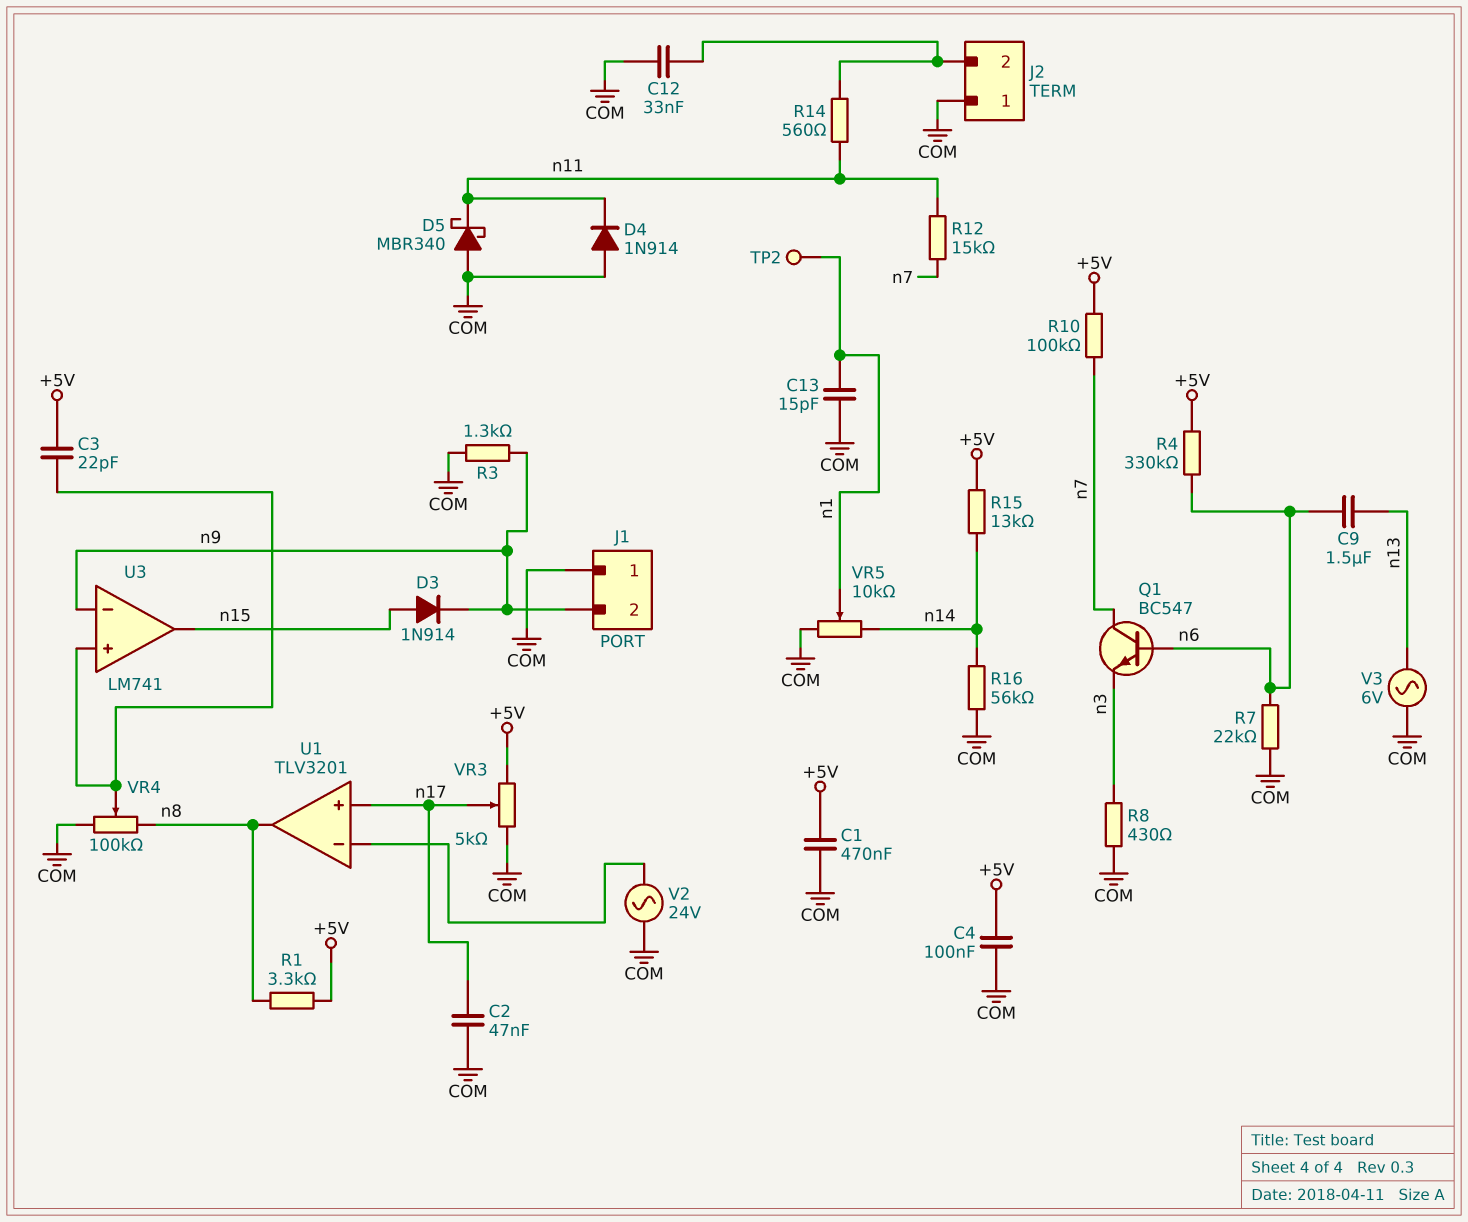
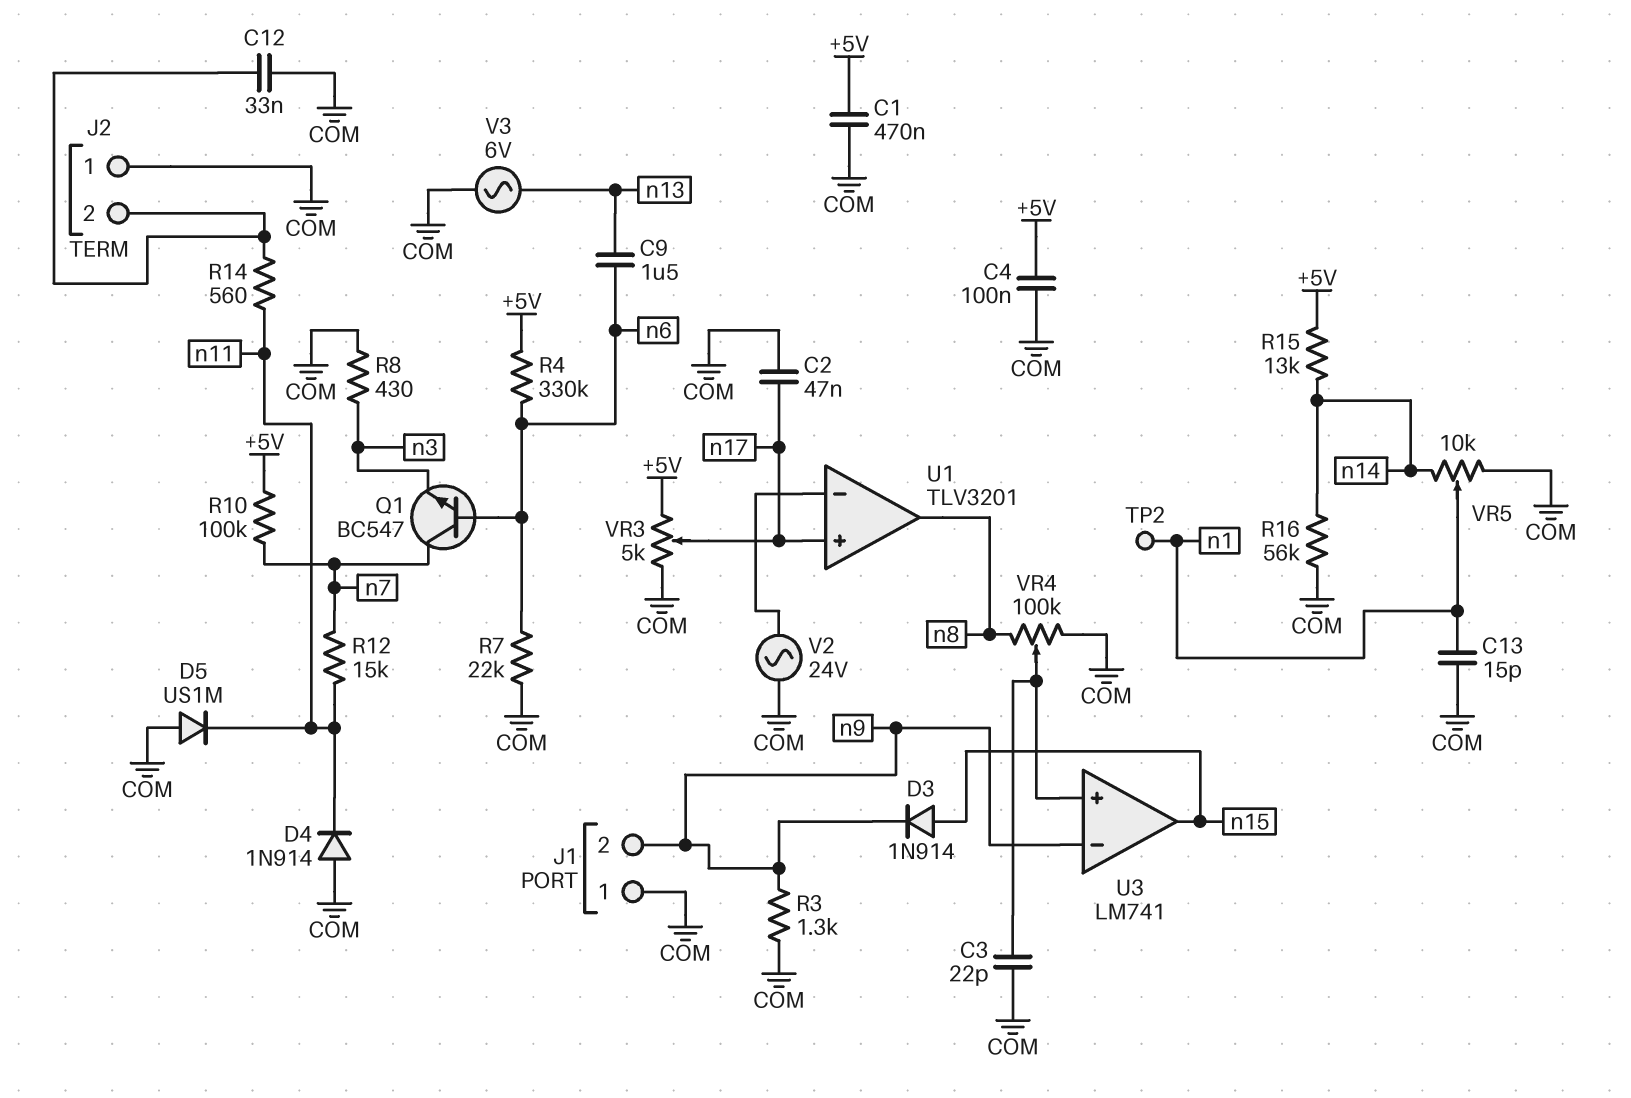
C3: 22pF (+5V, U3/in+) -> 22pF (COM, U3/in+)
D5: schottky MBR340 (A COM, K n11) -> diode US1M (A COM, K n11)
R1: 3.3k (+5V, n8) -> none

